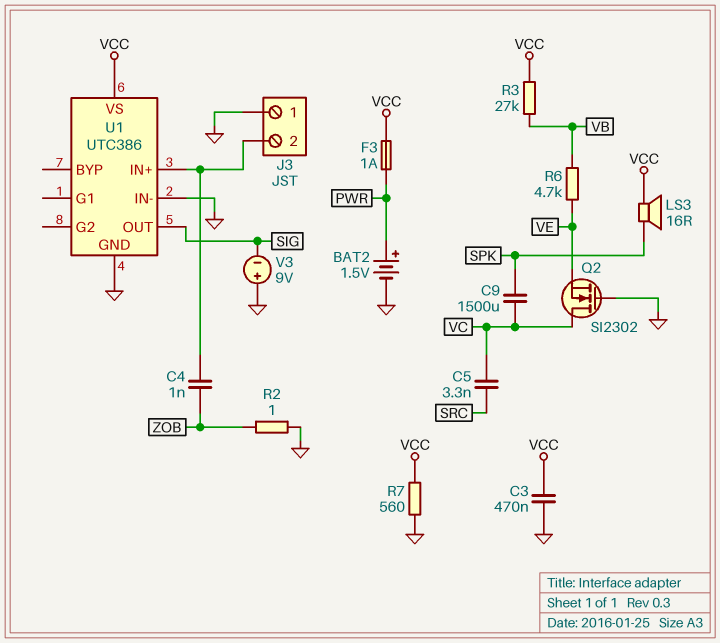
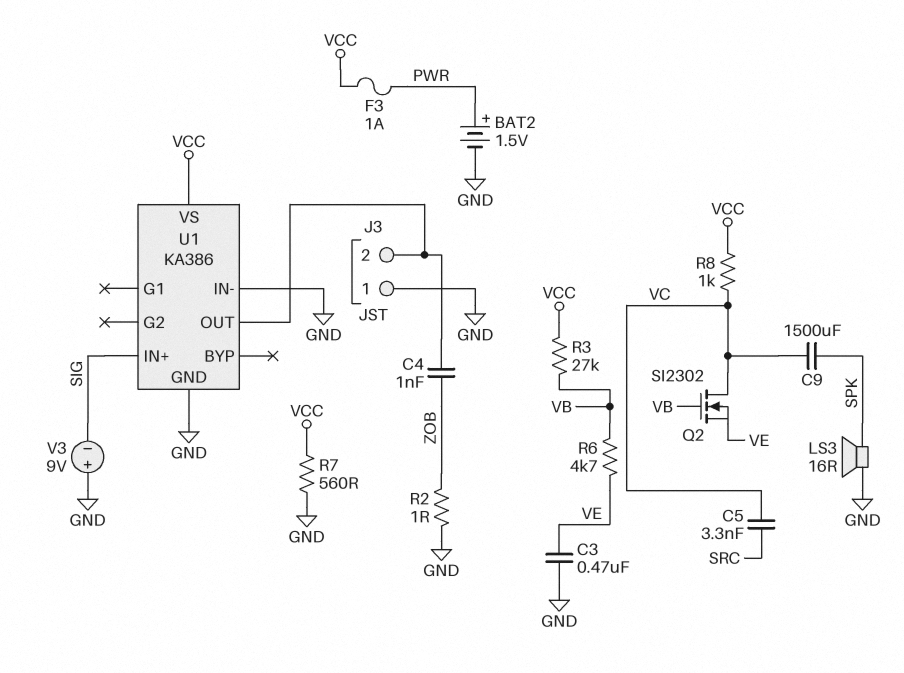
C3: 470nF (GND, VCC) -> 470nF (GND, VE)
LS3: speaker 16R (SPK, VCC) -> speaker 16R (GND, SPK)
Q2: NMOS SI2302 (G GND, D VC, S VE) -> NMOS SI2302 (G VB, D VC, S VE)
R8: none -> 1k (VC, VCC)
U1: UTC386 -> KA386
U1 pin IN+: J3/2 -> SIG
U1 pin OUT: SIG -> J3/2

